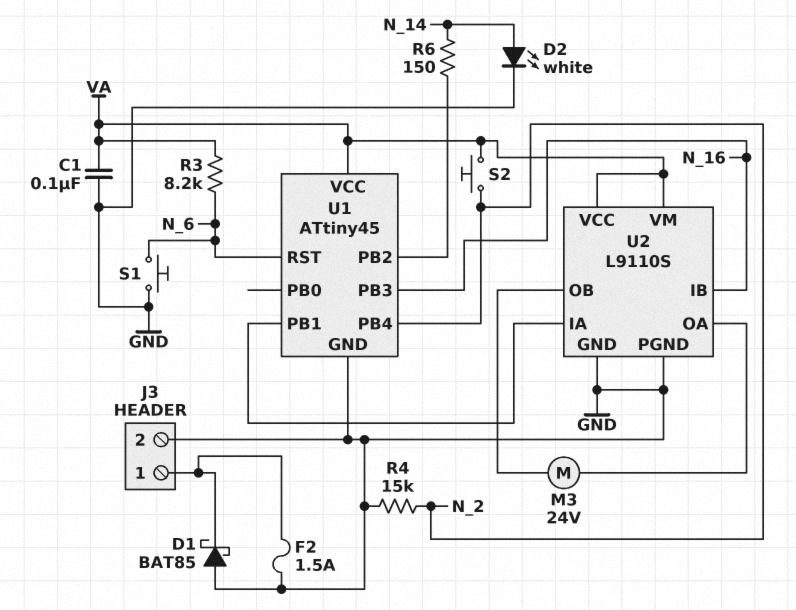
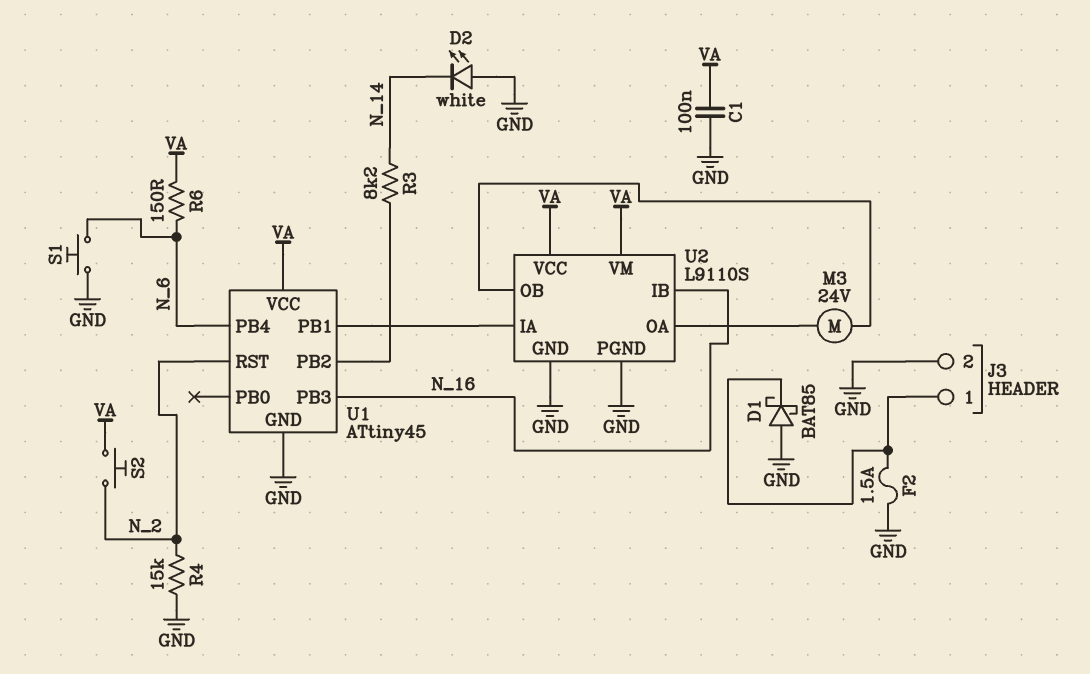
D2: LED white (A N_14, K GND) -> LED white (A GND, K N_14)
R3: 8.2k (N_6, VA) -> 8.2k (N_14, U1/PB2)
R6: 150 (N_14, U1/PB2) -> 150 (N_6, VA)
U1 pin PB4: N_2 -> N_6
U1 pin RST: N_6 -> N_2

